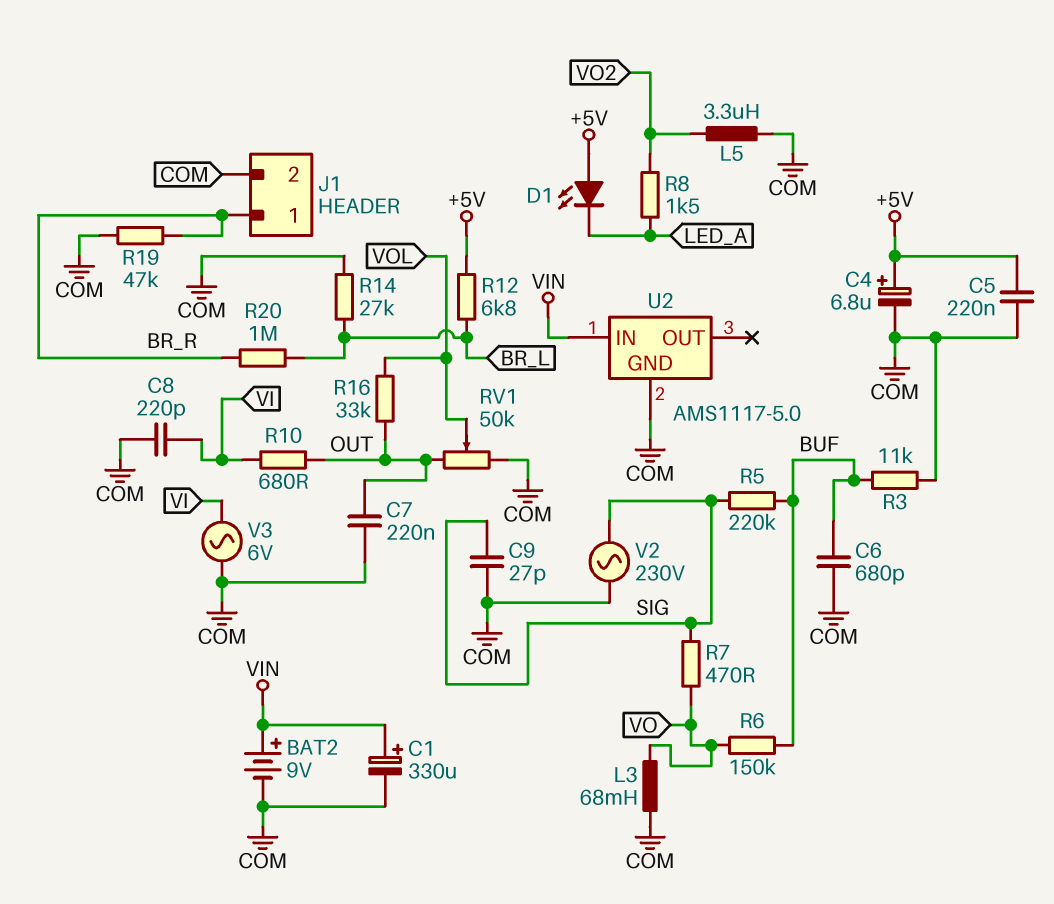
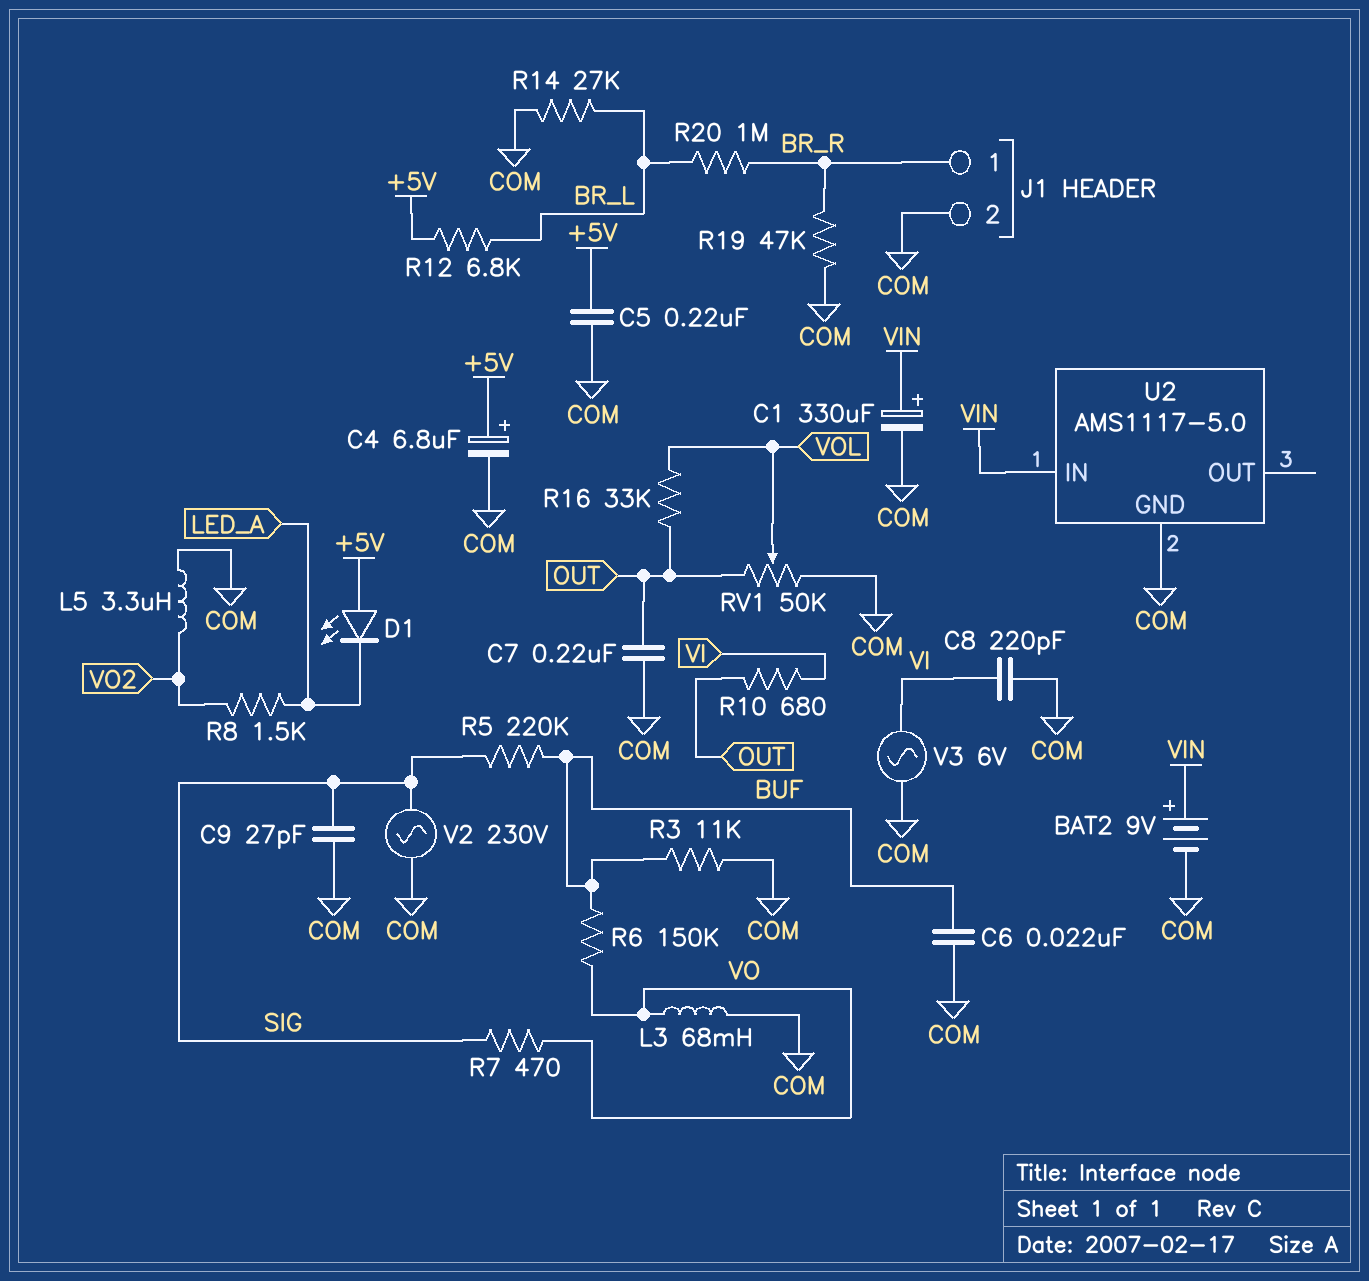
C6: 680pF (BUF, COM) -> 22nF (BUF, COM)

